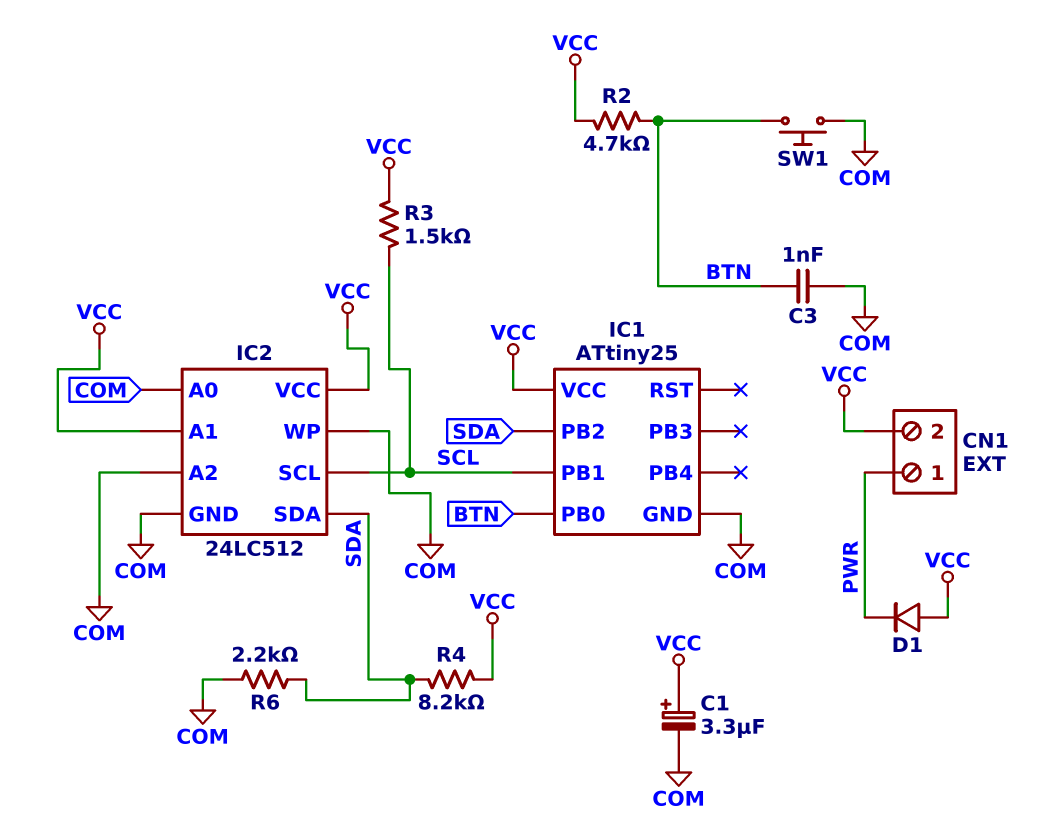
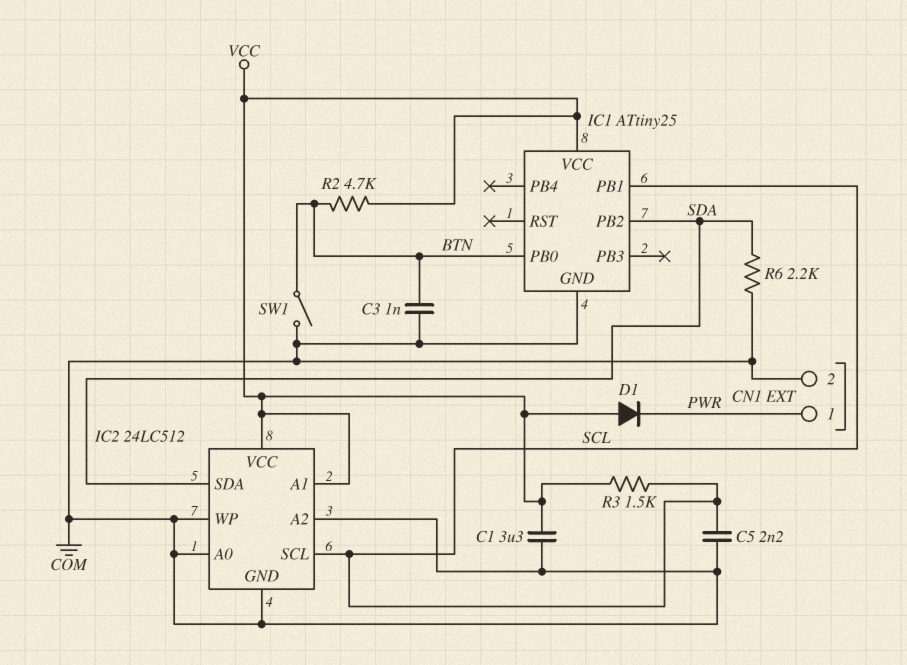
C1: 3.3uF (plus VCC, minus COM) -> 3.3uF (COM, VCC)
C5: none -> 2.2nF (COM, SCL)
CN1 pin 2: VCC -> COM
R4: 8.2k (SDA, VCC) -> none
SW1: button (BTN, COM) -> switch (BTN, COM)

